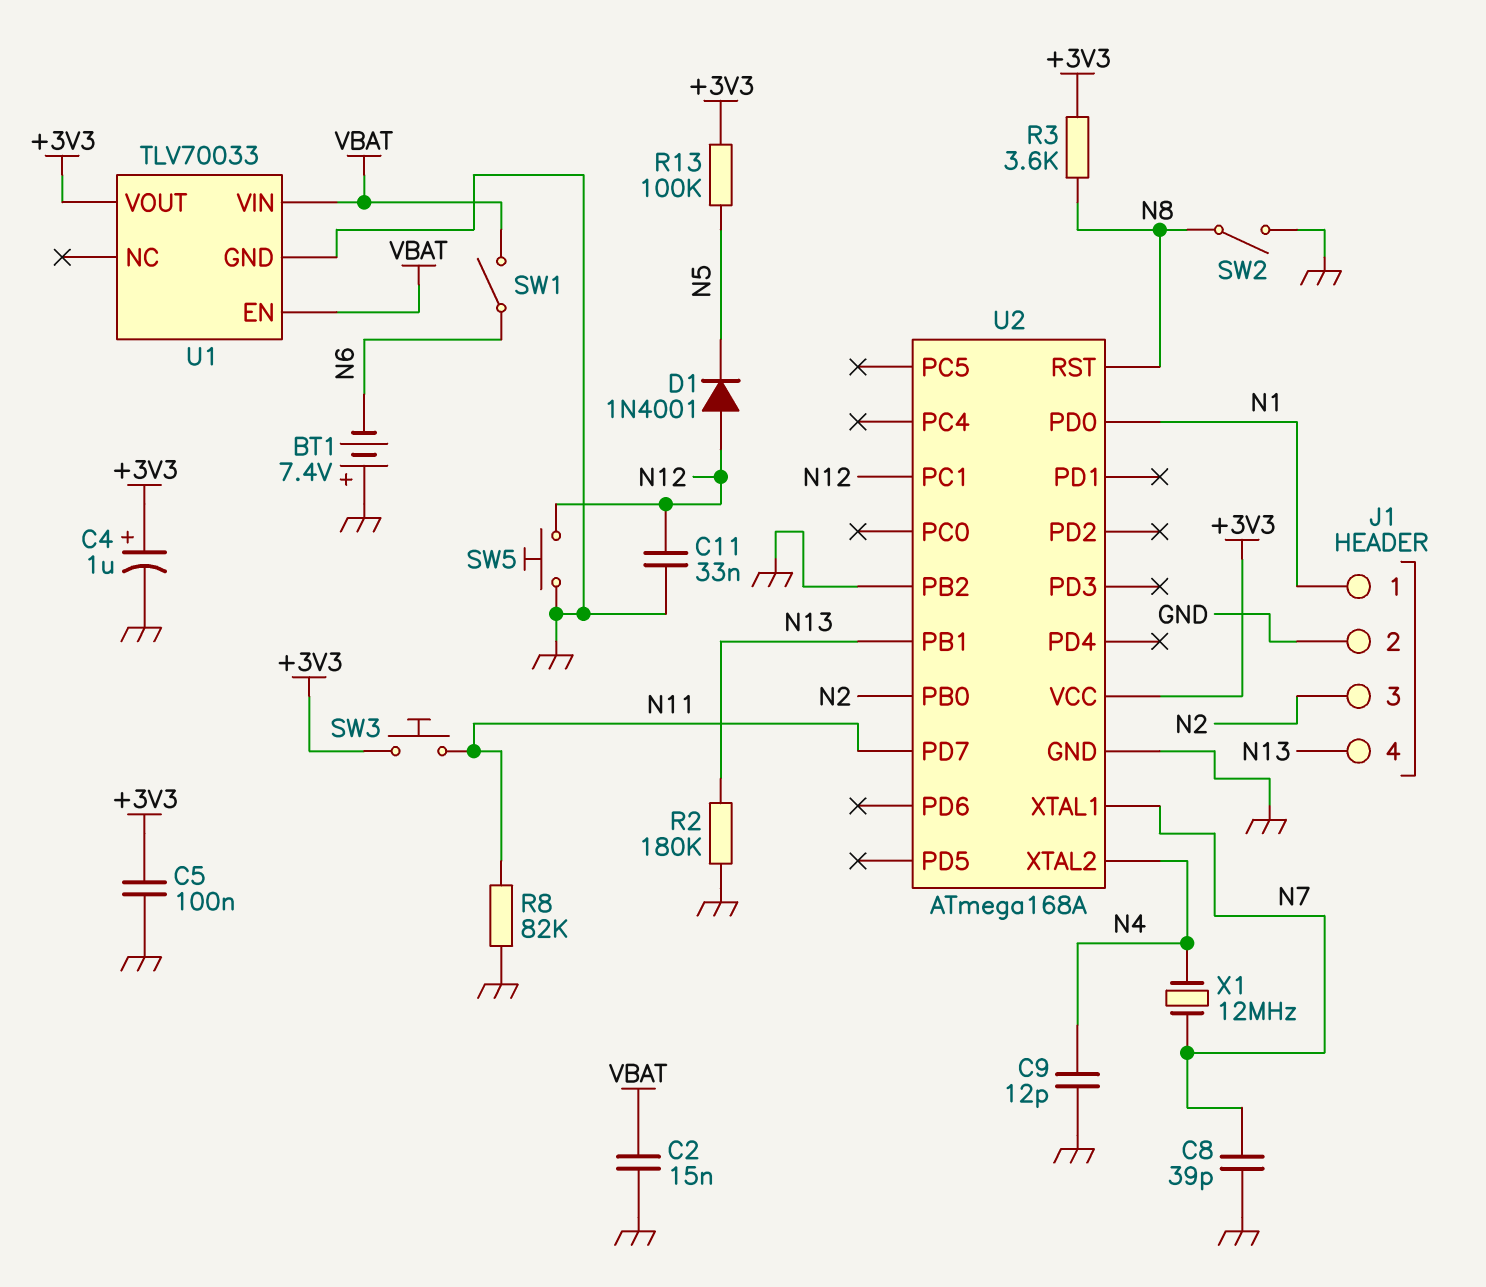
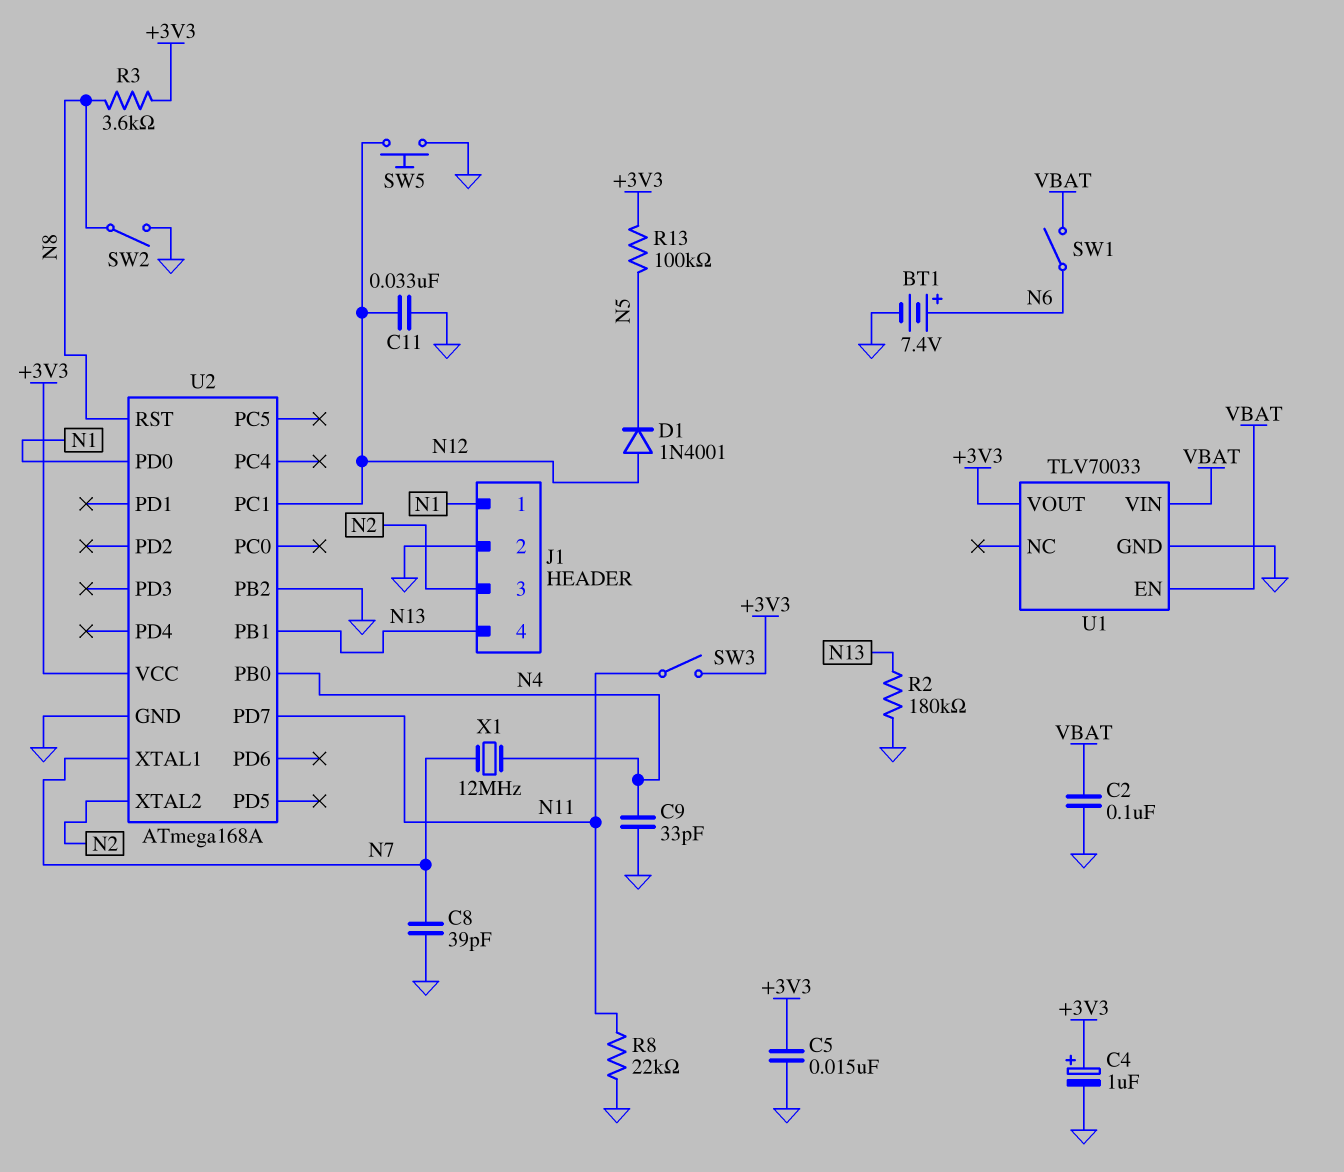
BT1: 7.4V (plus GND, minus N6) -> 7.4V (plus N6, minus GND)
C2: 15nF (GND, VBAT) -> 100nF (GND, VBAT)
C5: 100nF (+3V3, GND) -> 15nF (+3V3, GND)
C9: 12pF (GND, N4) -> 33pF (GND, N4)
R8: 82k (GND, N11) -> 22k (GND, N11)
SW3: button (+3V3, N11) -> switch (+3V3, N11)
U2 pin PB0: N2 -> N4
U2 pin XTAL2: N4 -> N2

